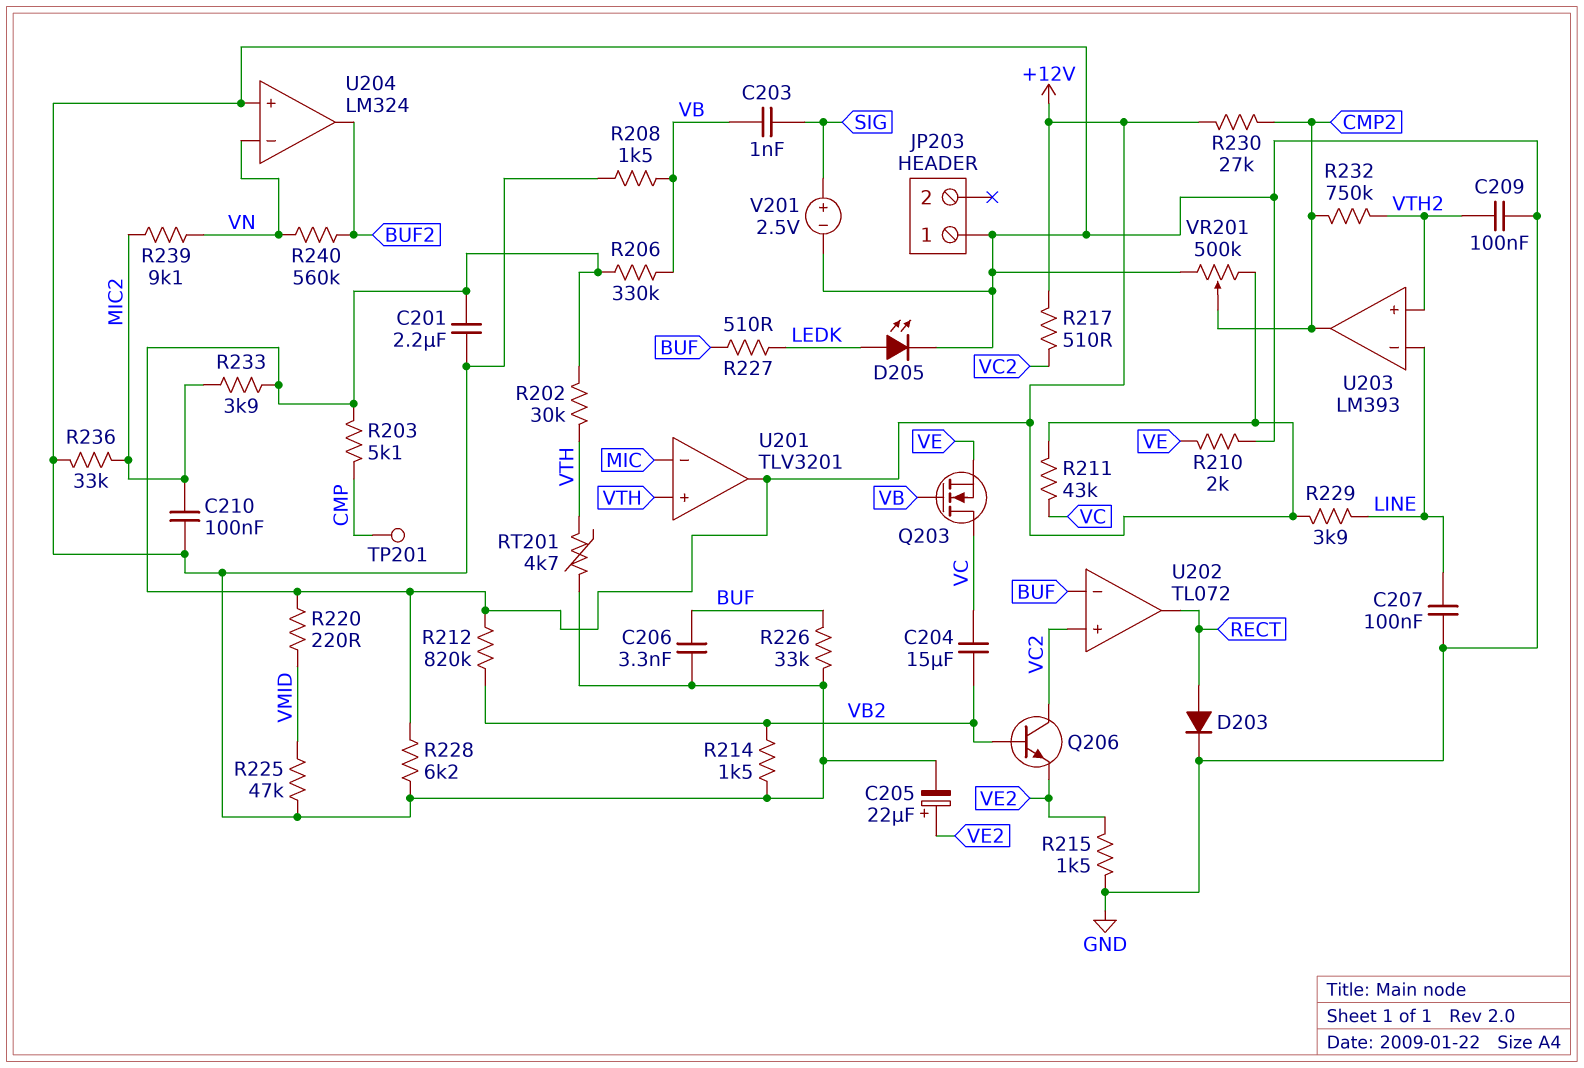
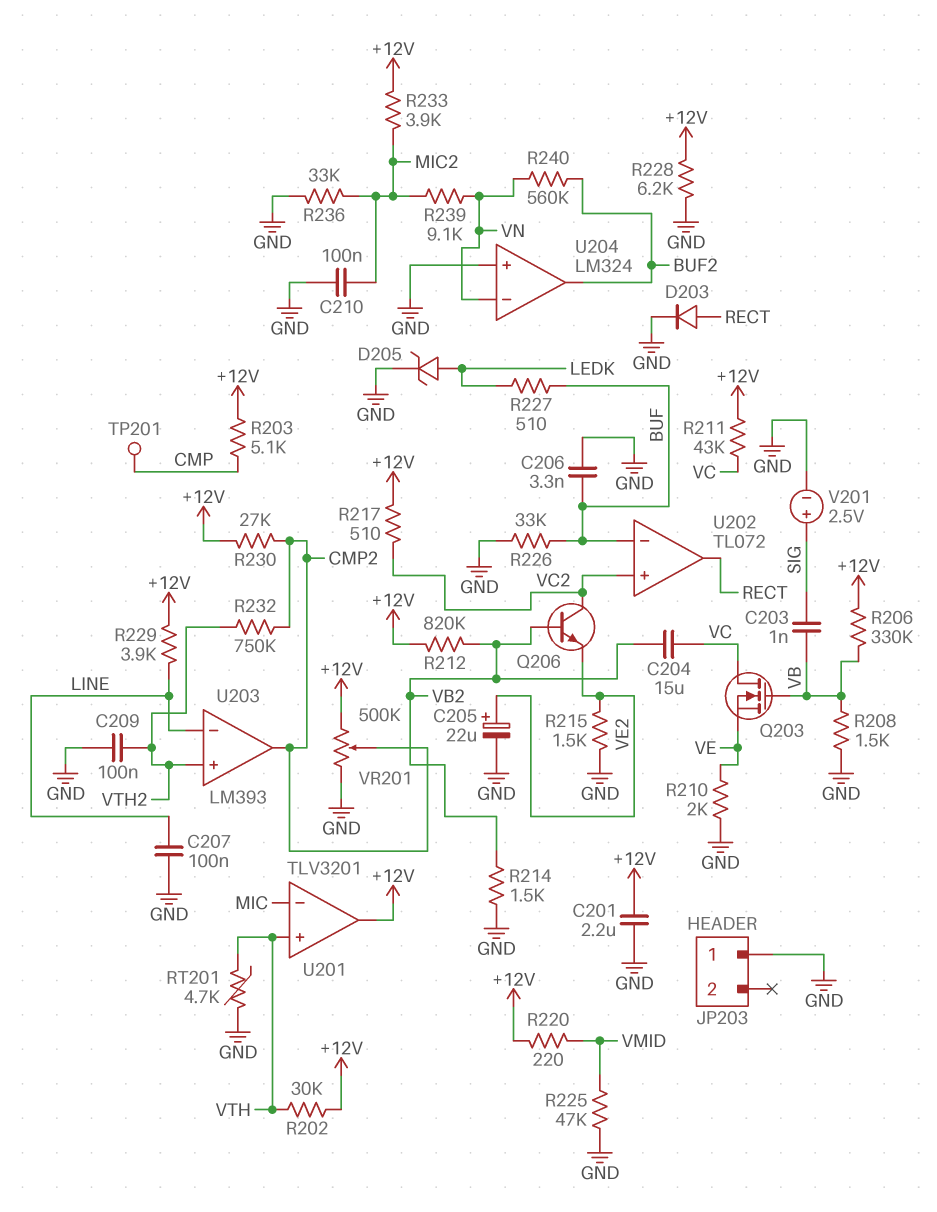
D205: LED (A LEDK, K GND) -> zener (A LEDK, K GND)

